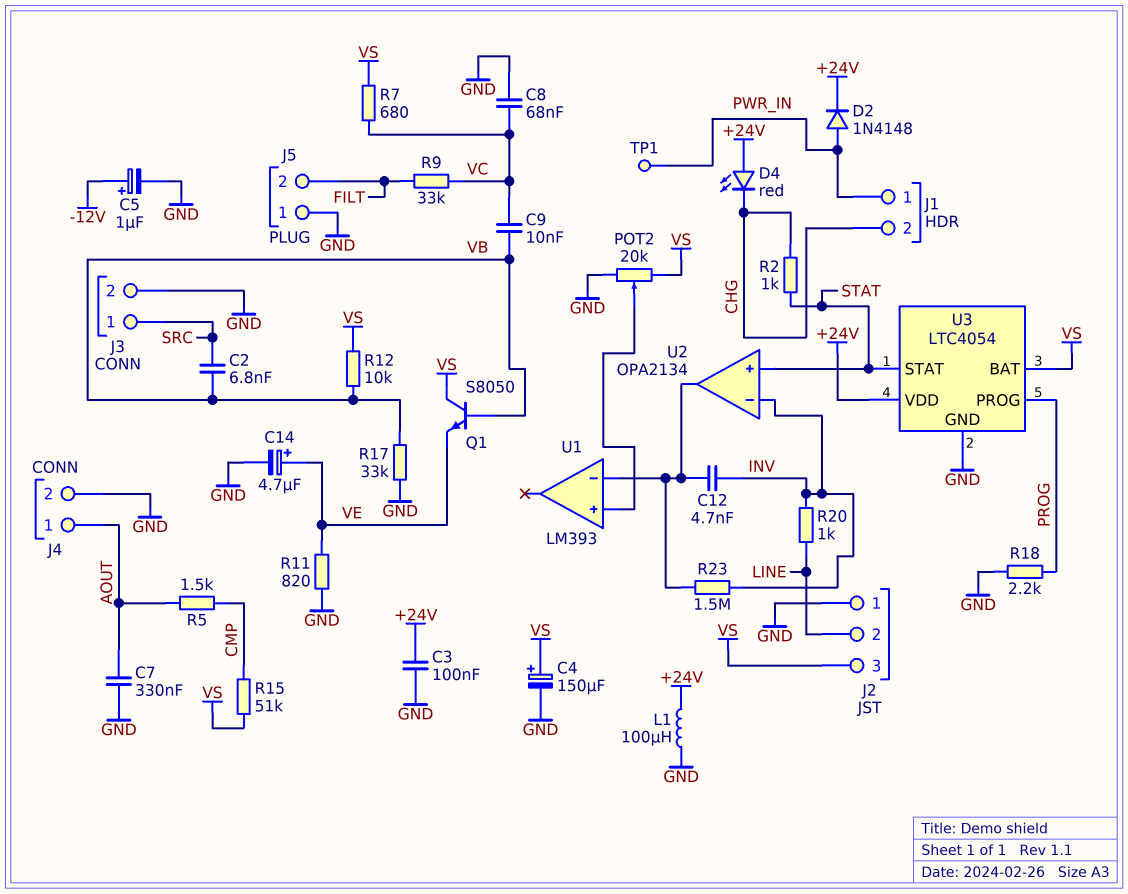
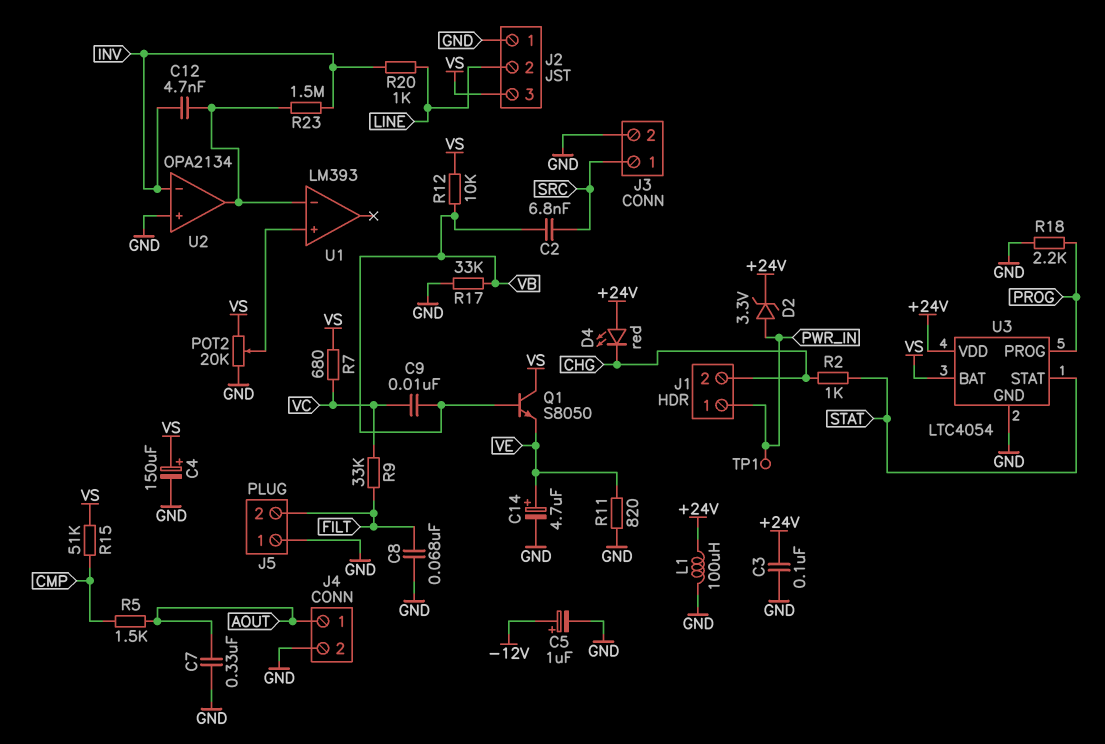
C8: 68nF (GND, VC) -> 68nF (FILT, GND)
D2: diode 1N4148 (A PWR_IN, K +24V) -> zener 3.3V (A PWR_IN, K +24V)
U2 pin in+: STAT -> GND

